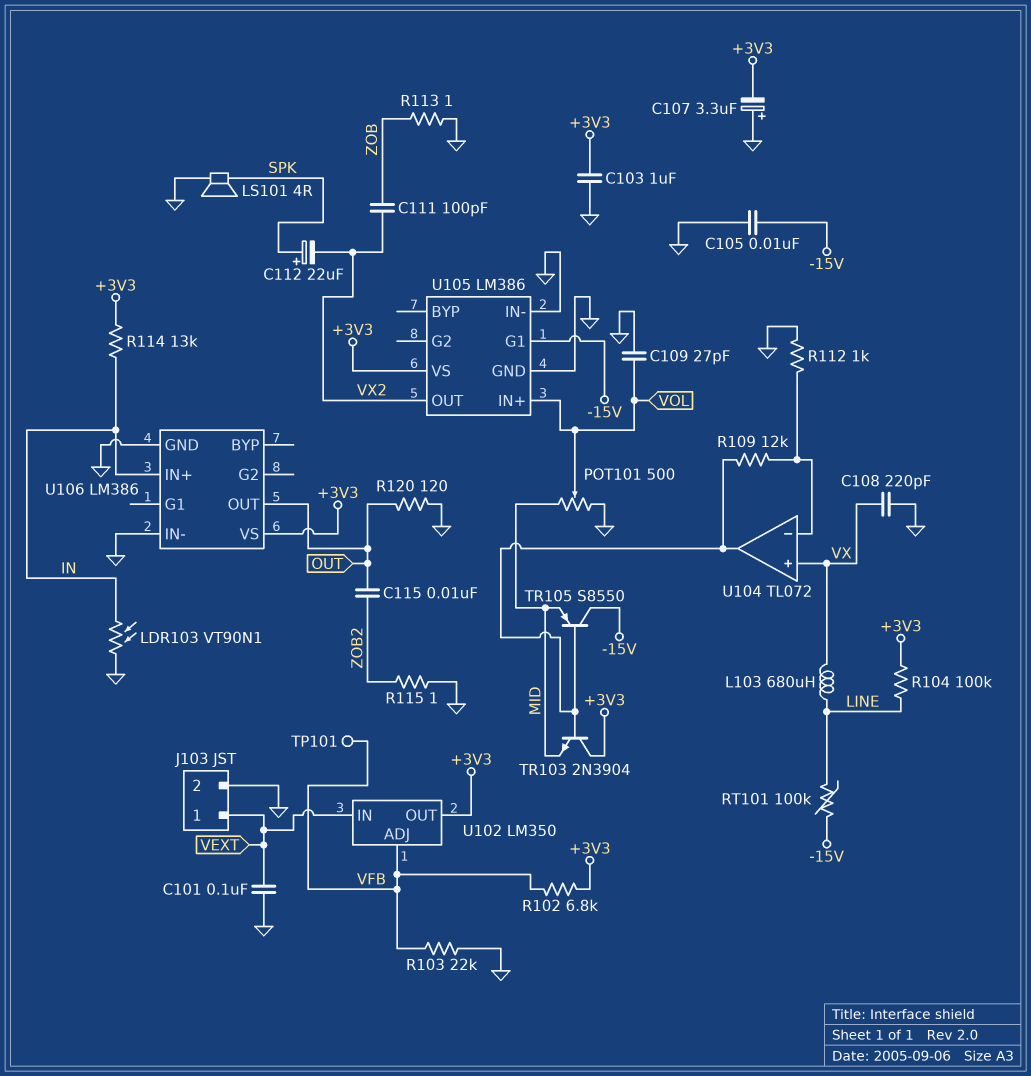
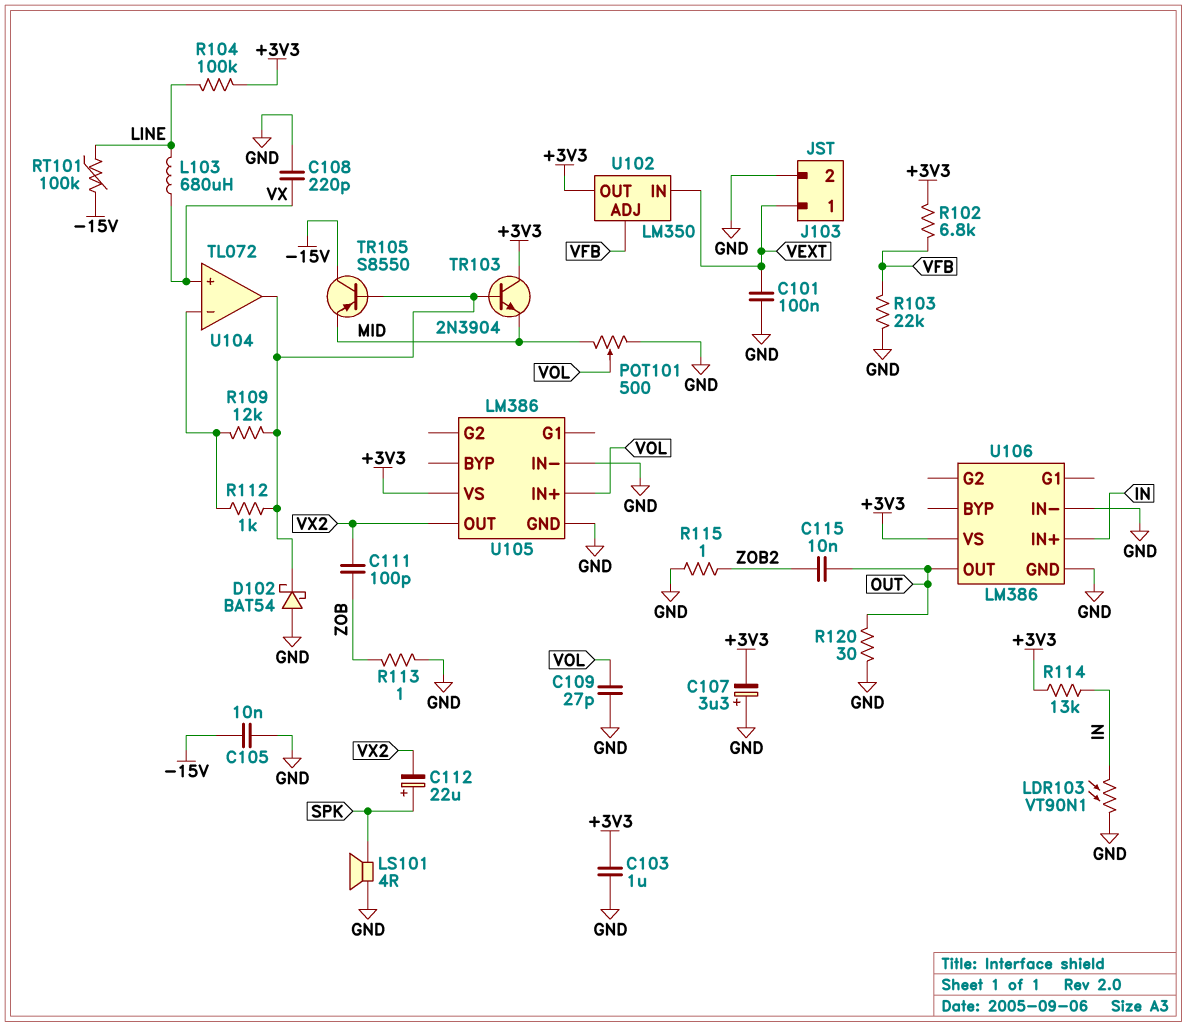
D102: none -> schottky BAT54 (A GND, K U104/out)
R112: 1k (GND, U104/in-) -> 1k (U104/in-, U104/out)
R120: 120 (GND, OUT) -> 30 (GND, OUT)
TP101: test point (VFB) -> none
U105 pin G1: -15V -> none

